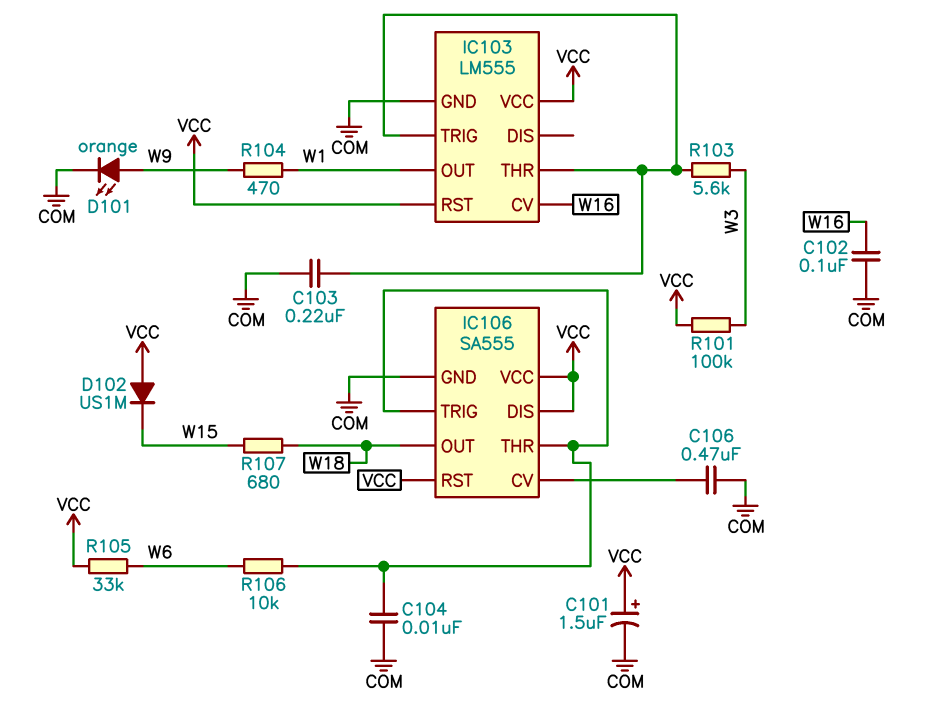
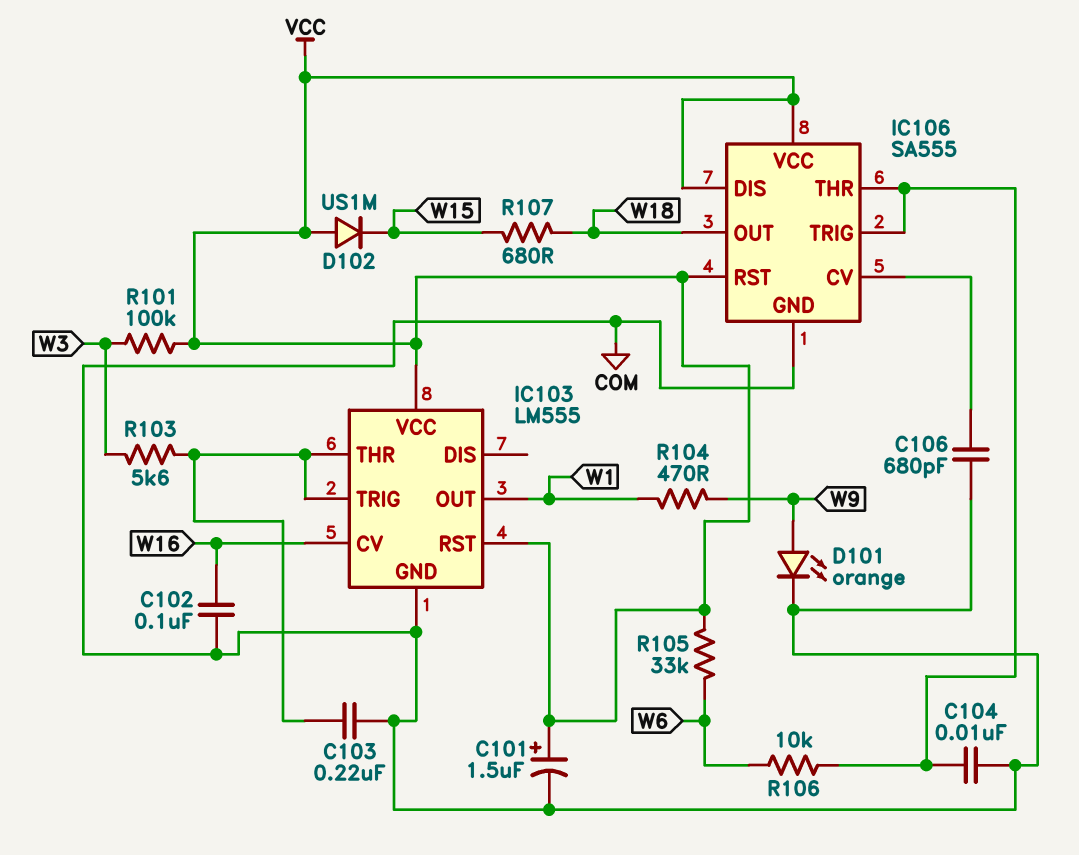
C106: 470nF (COM, IC106/CV) -> 680pF (COM, IC106/CV)

